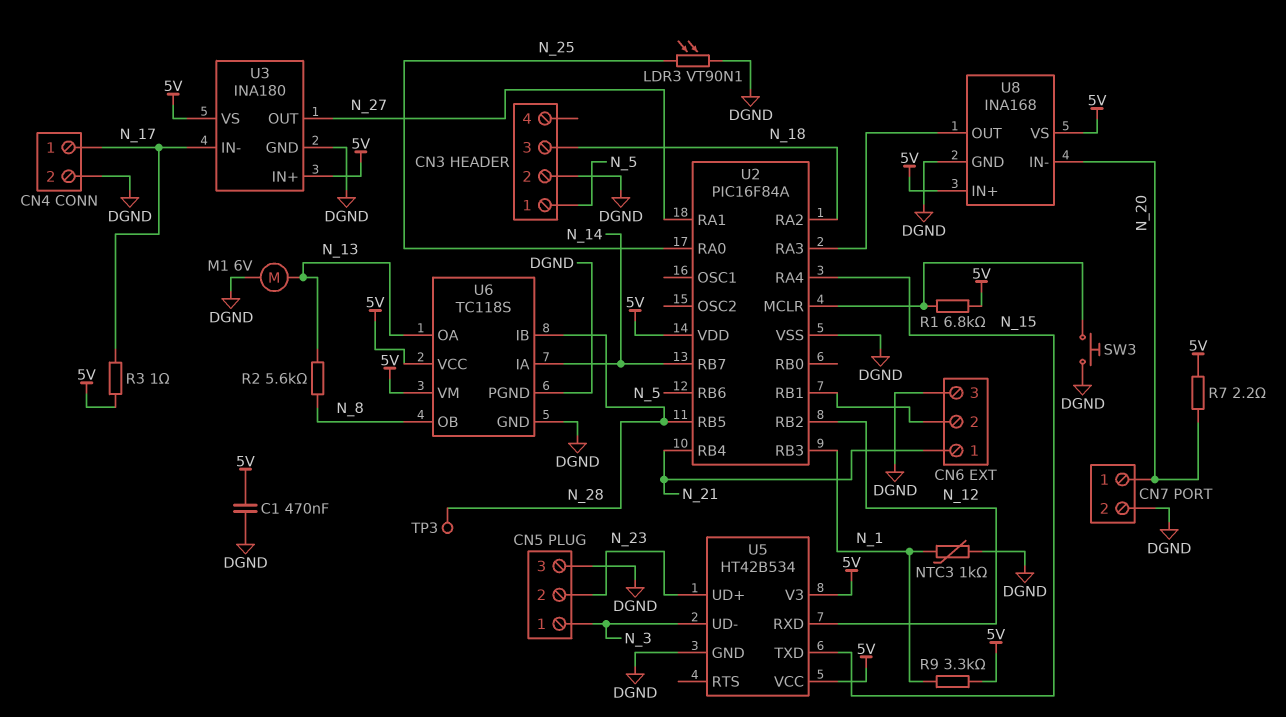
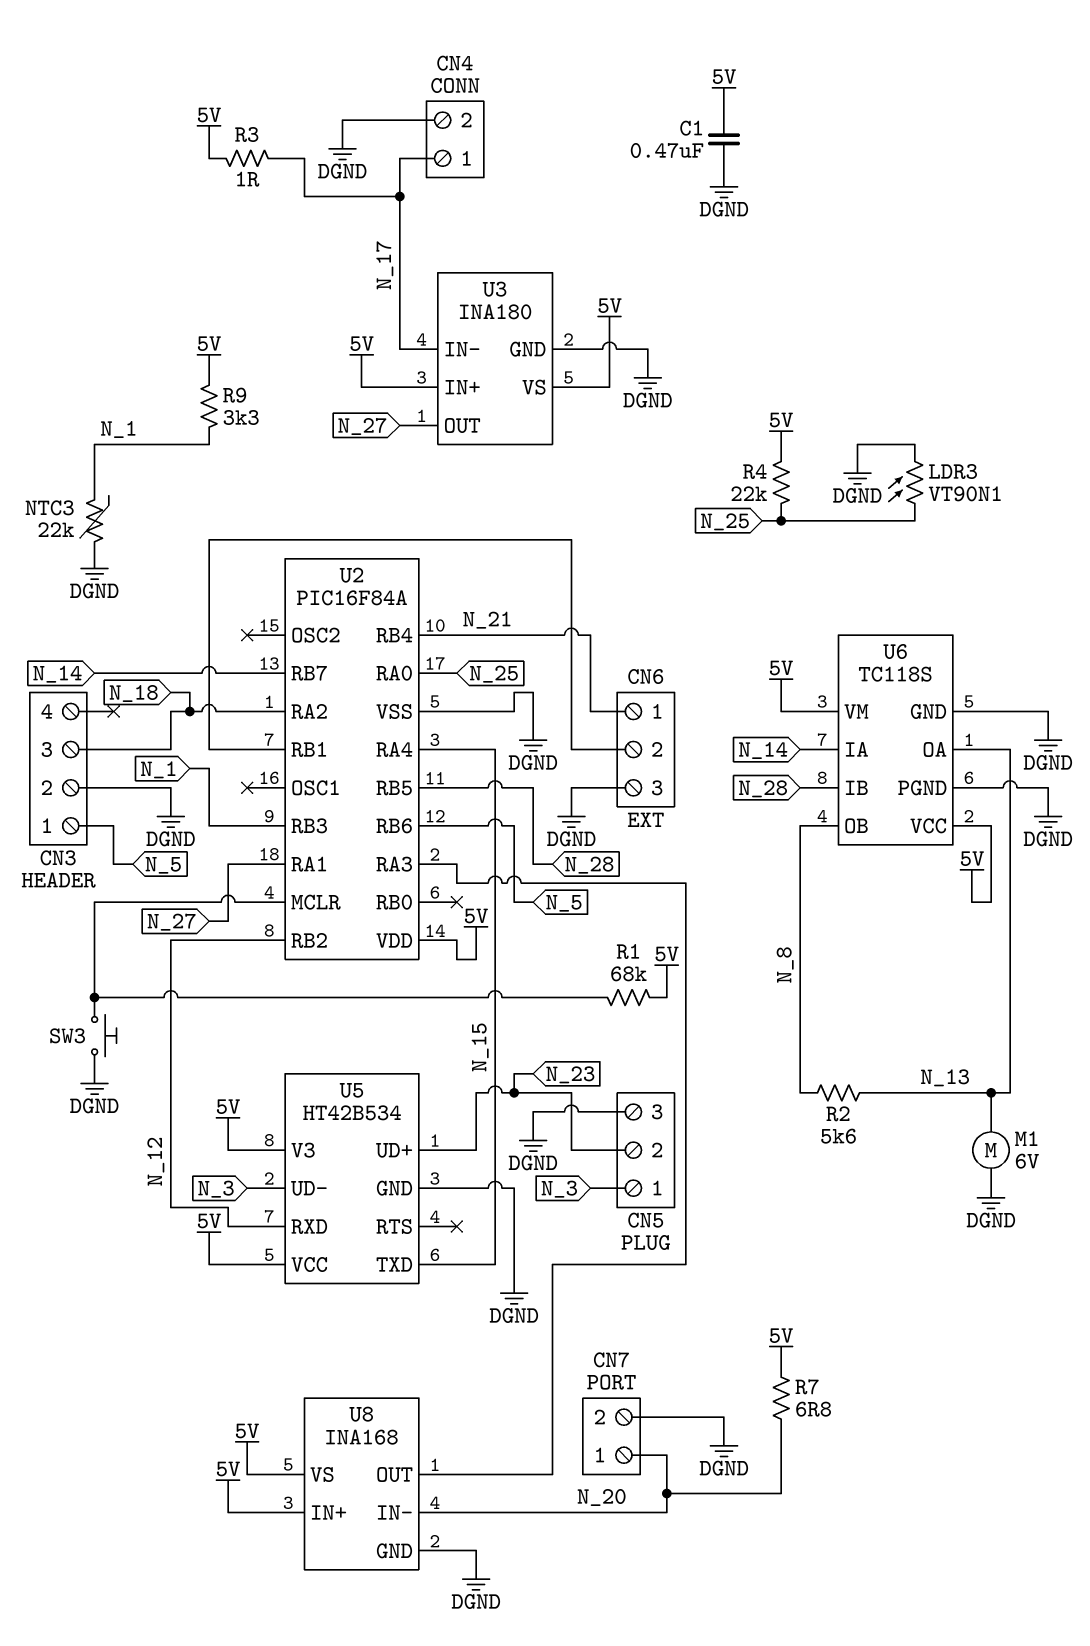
NTC3: 1k (DGND, N_1) -> 22k (DGND, N_1)
R1: 6.8k (5V, U2/MCLR) -> 68k (5V, U2/MCLR)
R4: none -> 22k (5V, N_25)
R7: 2.2 (5V, N_20) -> 6.8 (5V, N_20)
TP3: test point (N_28) -> none

